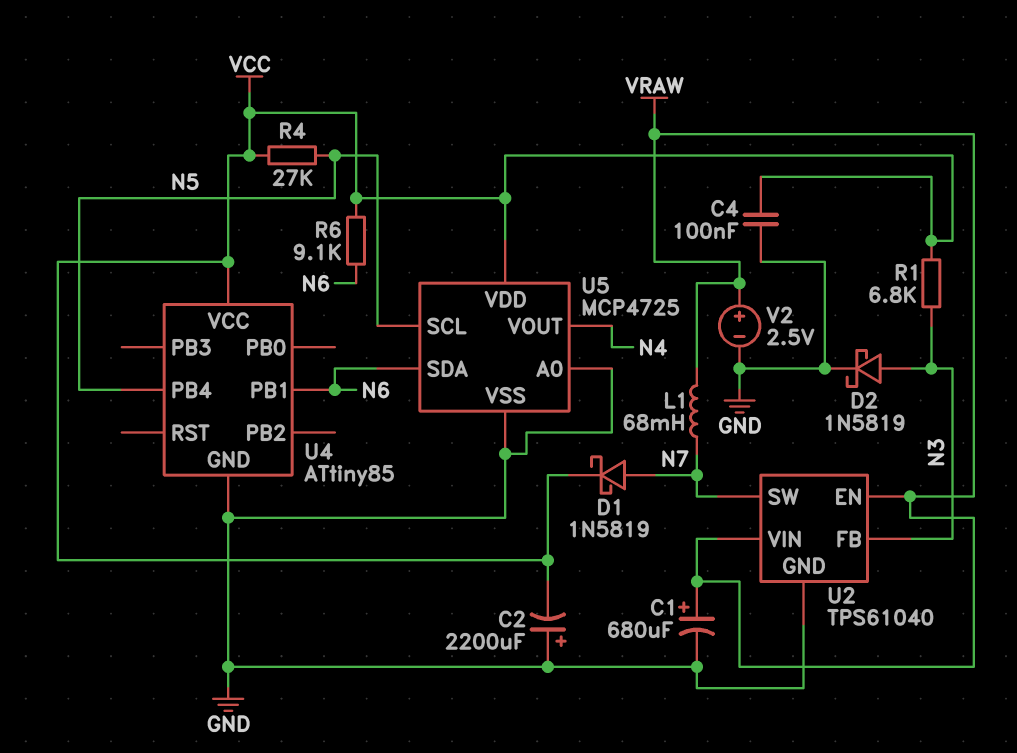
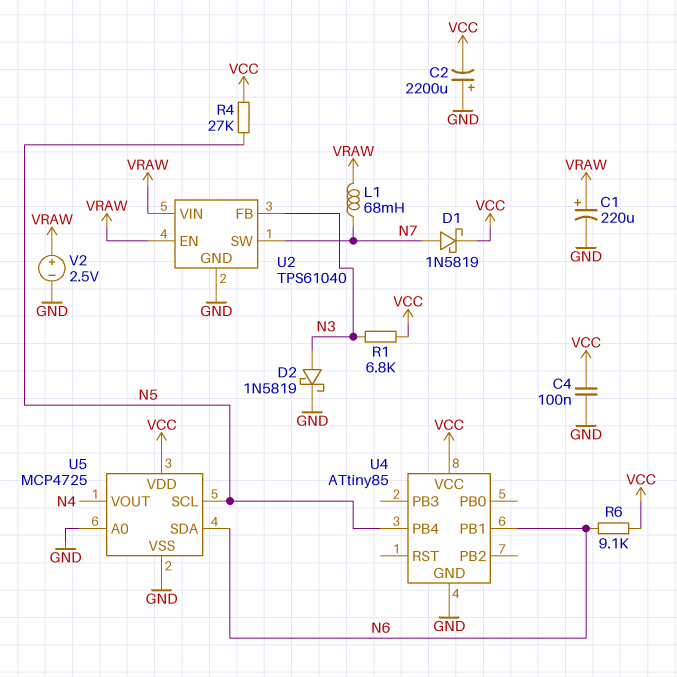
C1: 680uF (plus VRAW, minus GND) -> 220uF (plus VRAW, minus GND)

